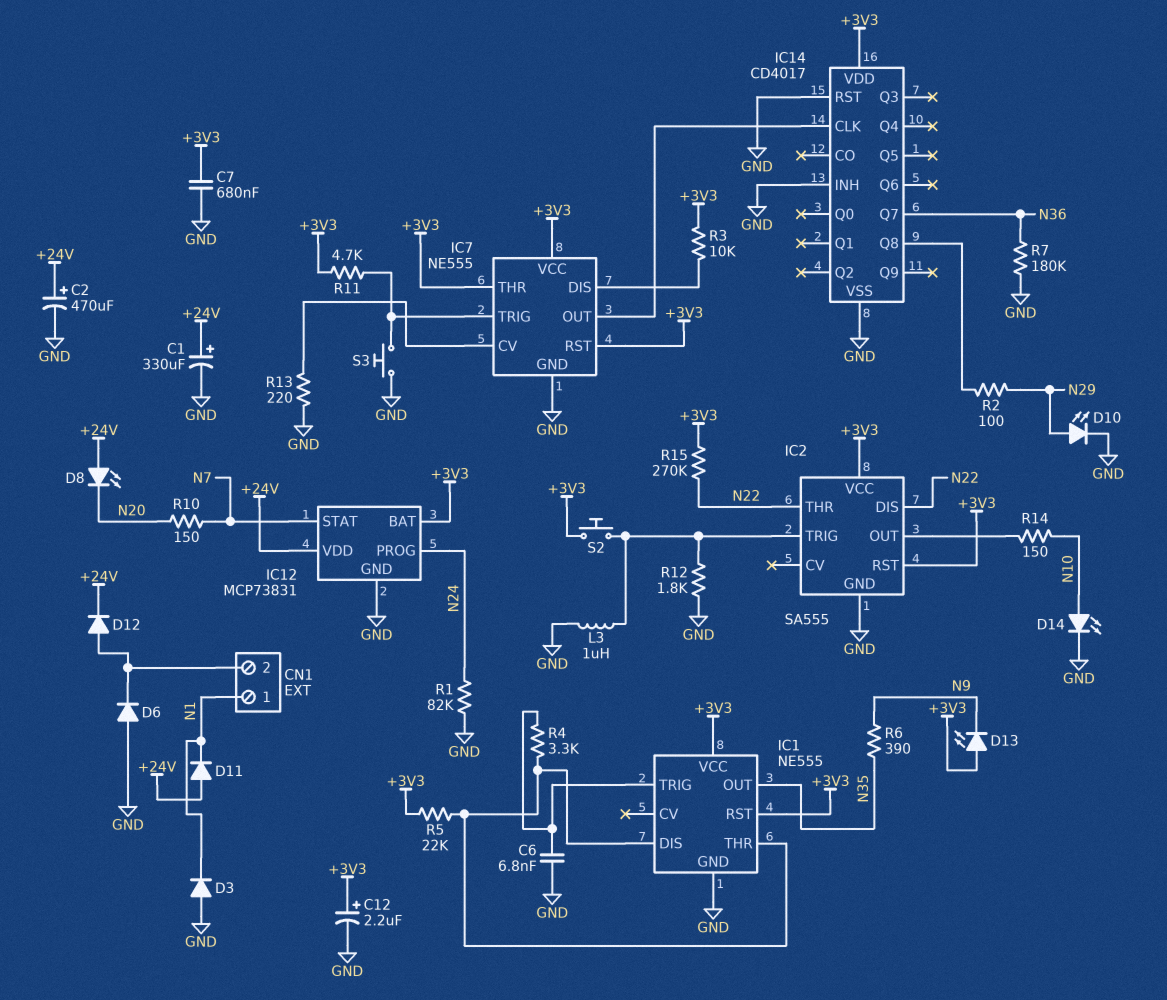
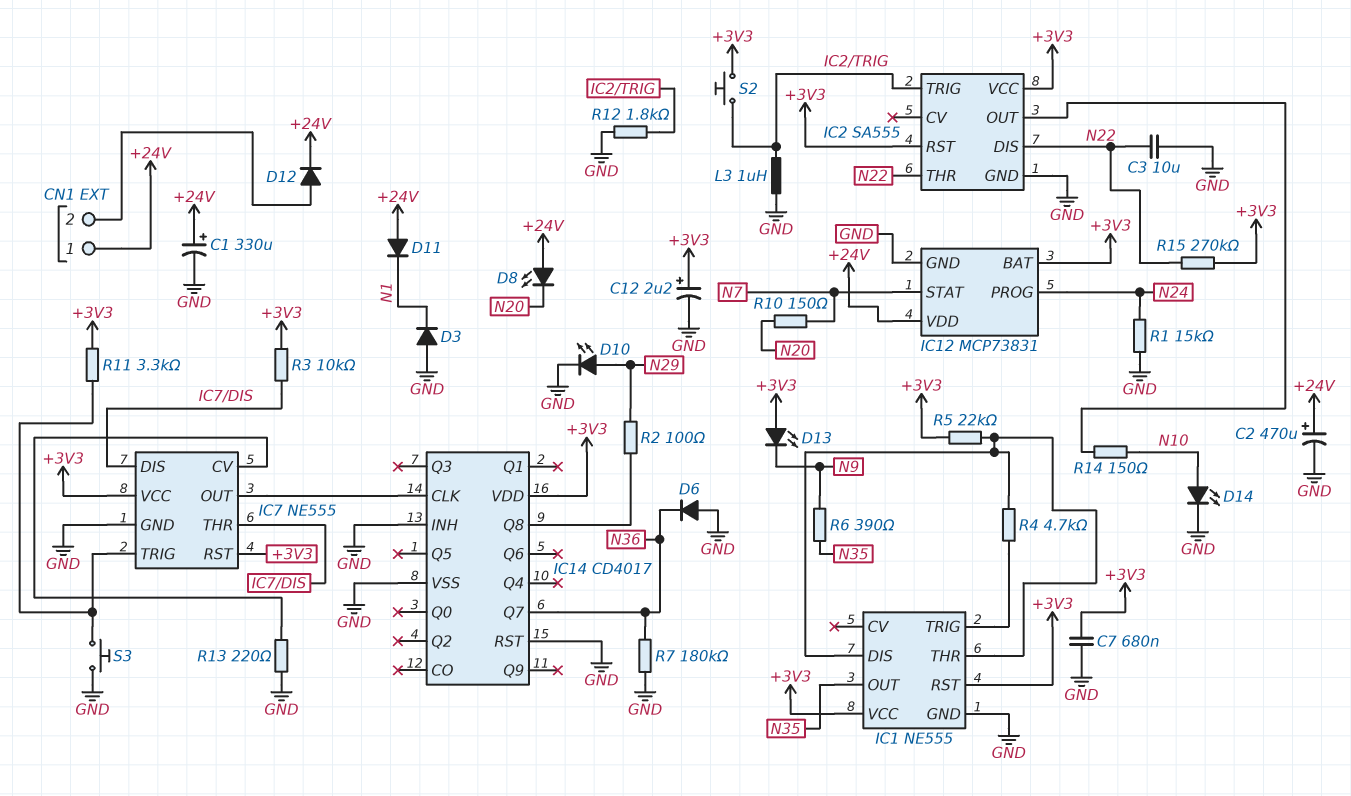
C3: none -> 10uF (GND, N22)
C6: 6.8nF (GND, IC1/TRIG) -> none
CN1 pin 1: N1 -> +24V
D6: diode (A GND, K CN1/2) -> diode (A GND, K N36)
IC7 pin THR: +3V3 -> IC7/DIS
R1: 82k (GND, N24) -> 15k (GND, N24)
R4: 3.3k (IC1/DIS, IC1/TRIG) -> 4.7k (IC1/DIS, IC1/TRIG)
R11: 4.7k (+3V3, IC7/TRIG) -> 3.3k (+3V3, IC7/TRIG)

